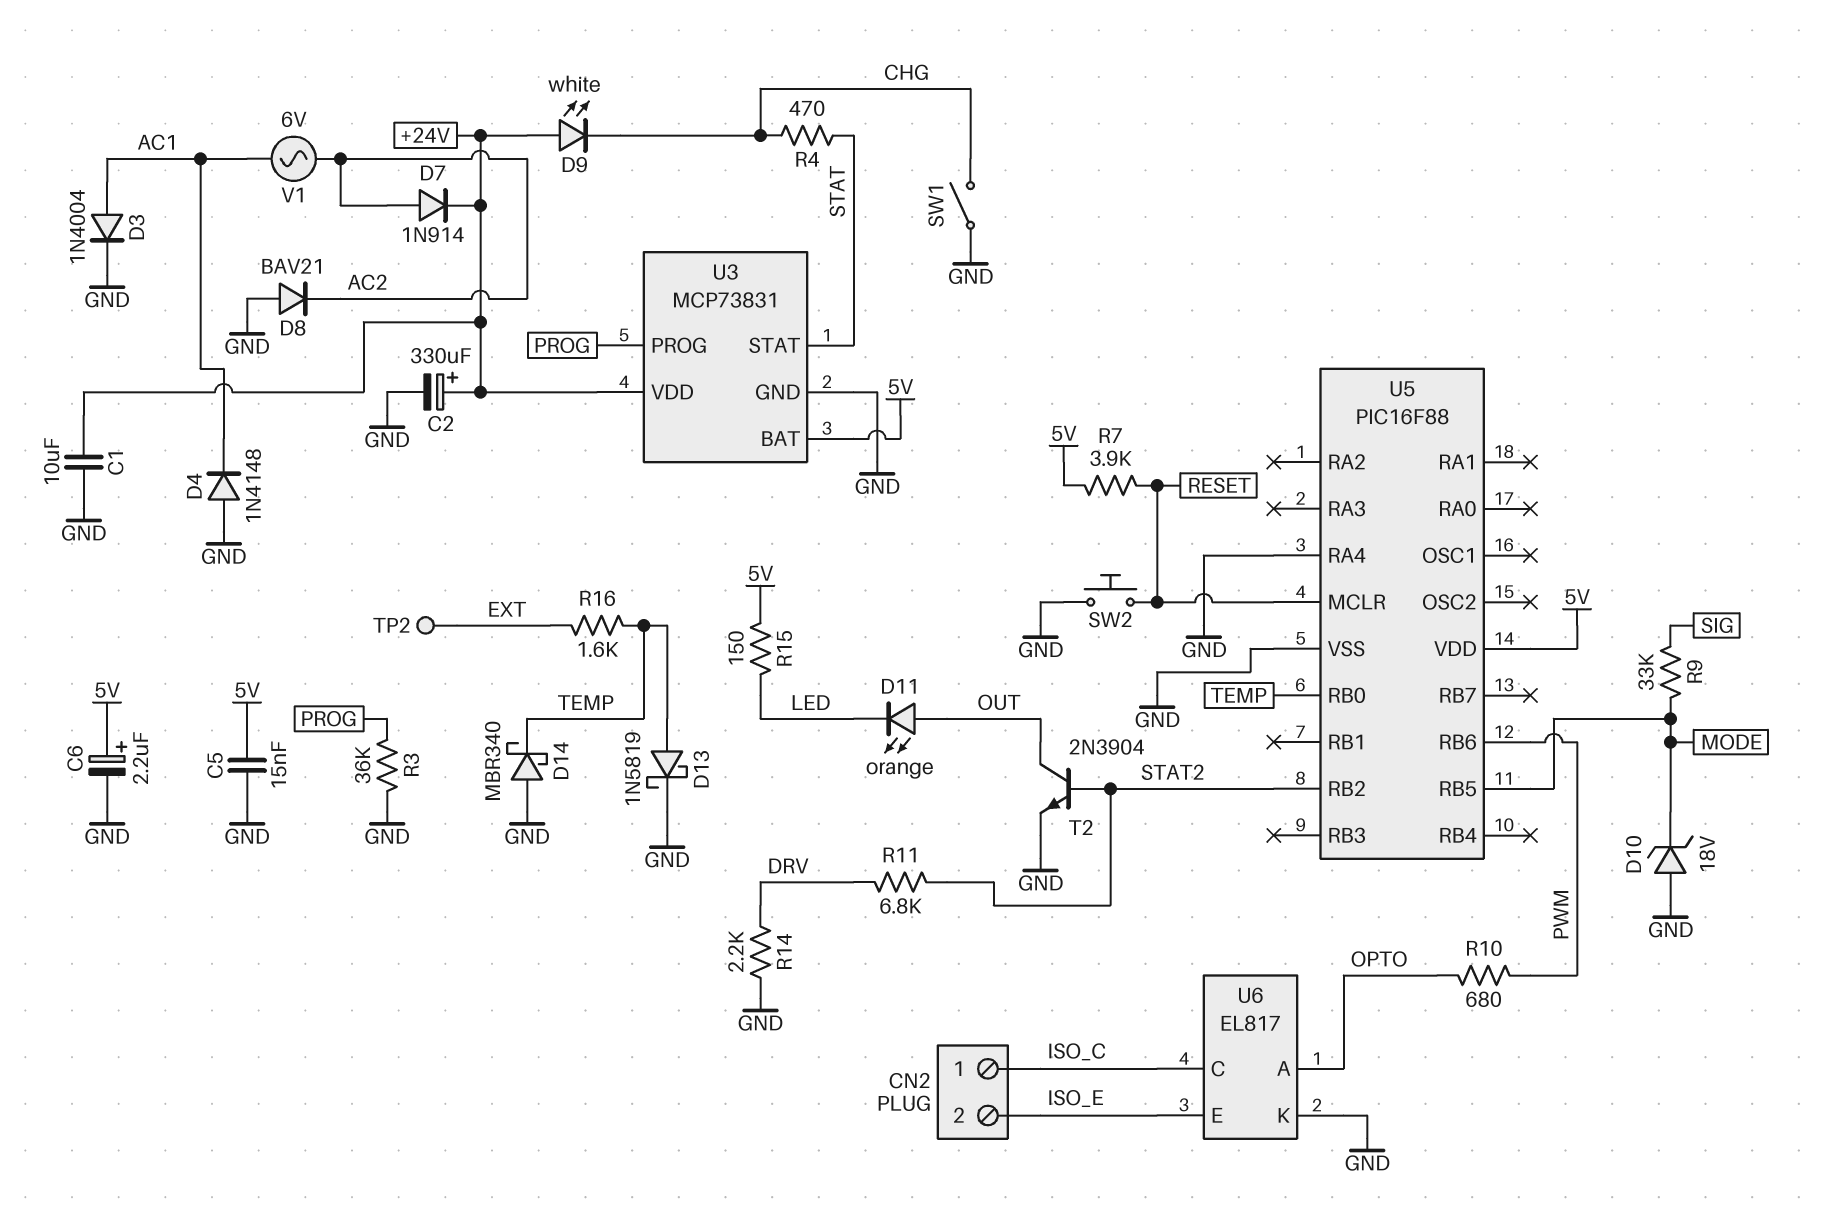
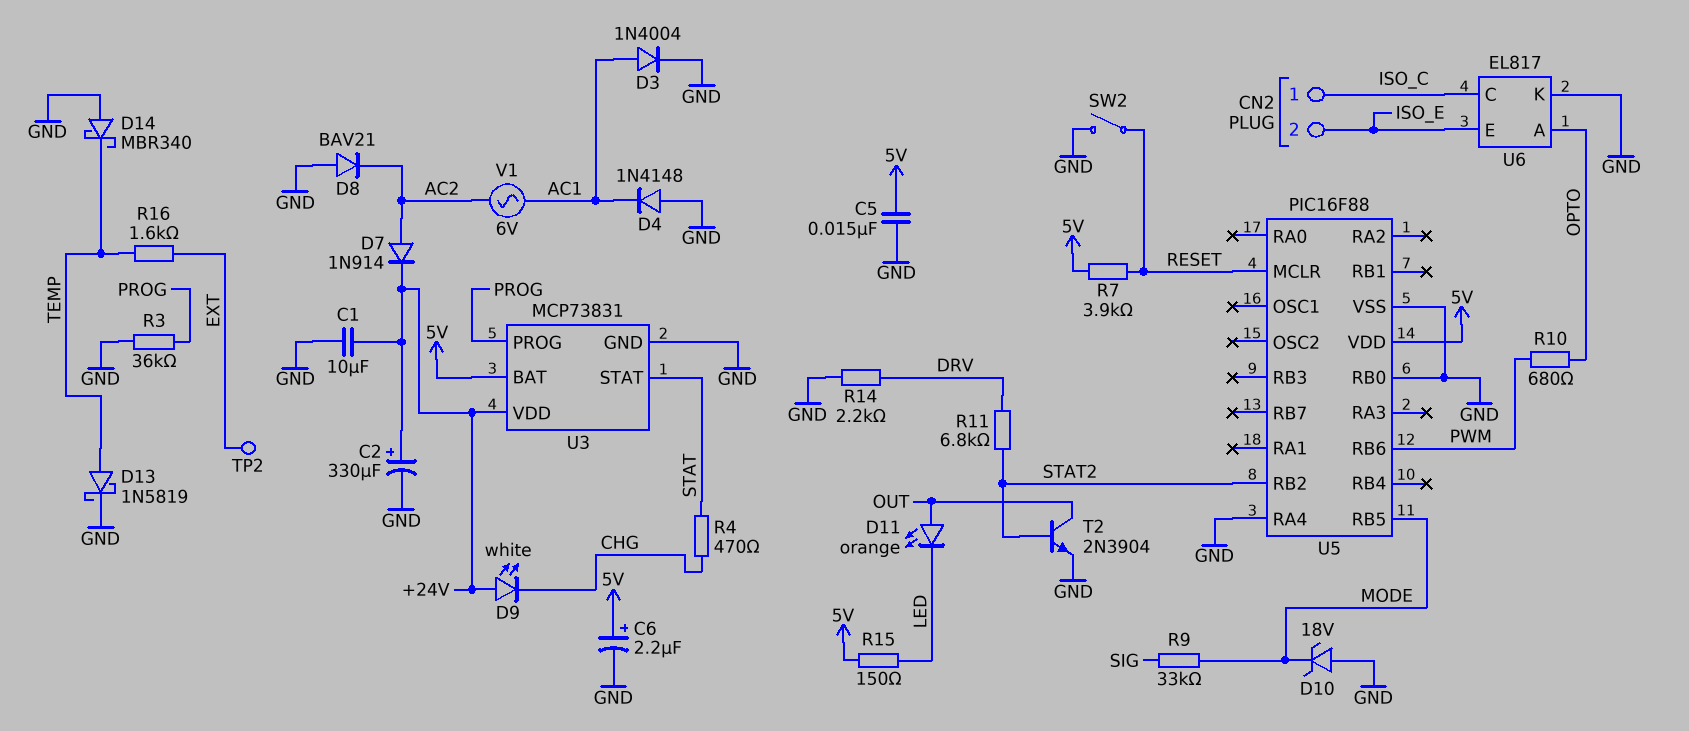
SW1: switch (CHG, GND) -> none
SW2: button (GND, RESET) -> switch (GND, RESET)
U5 pin RB0: TEMP -> GND

